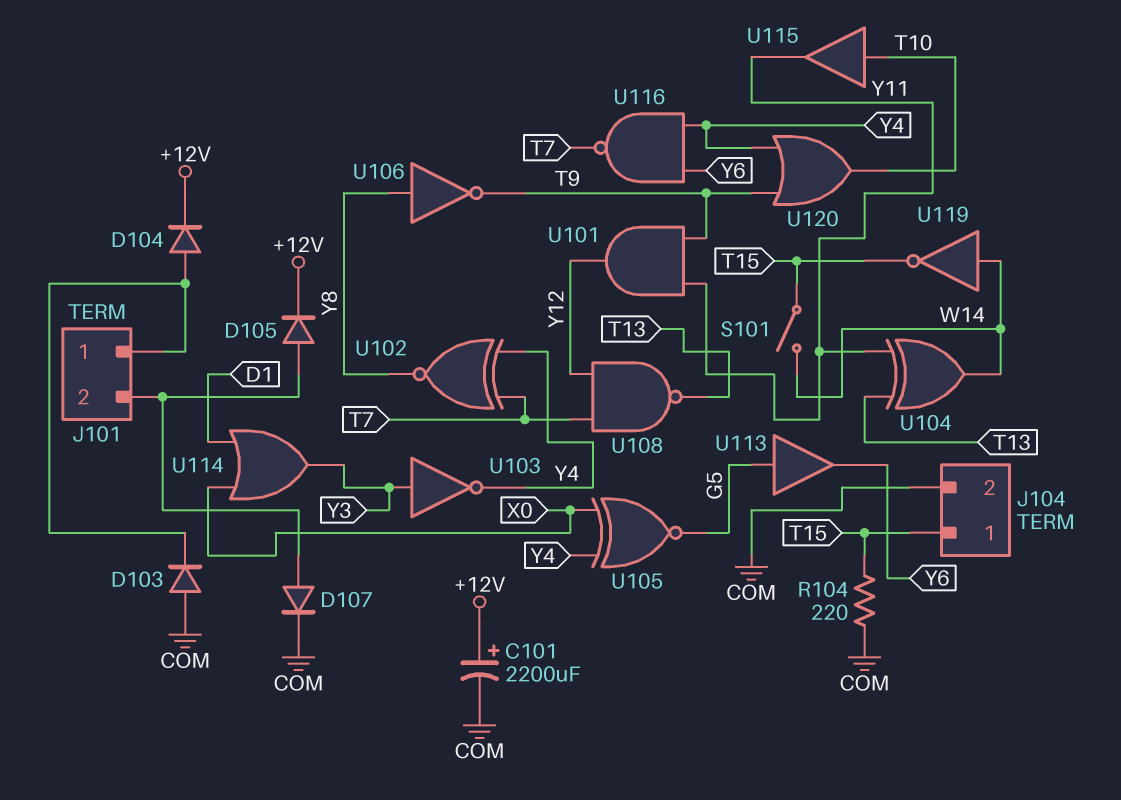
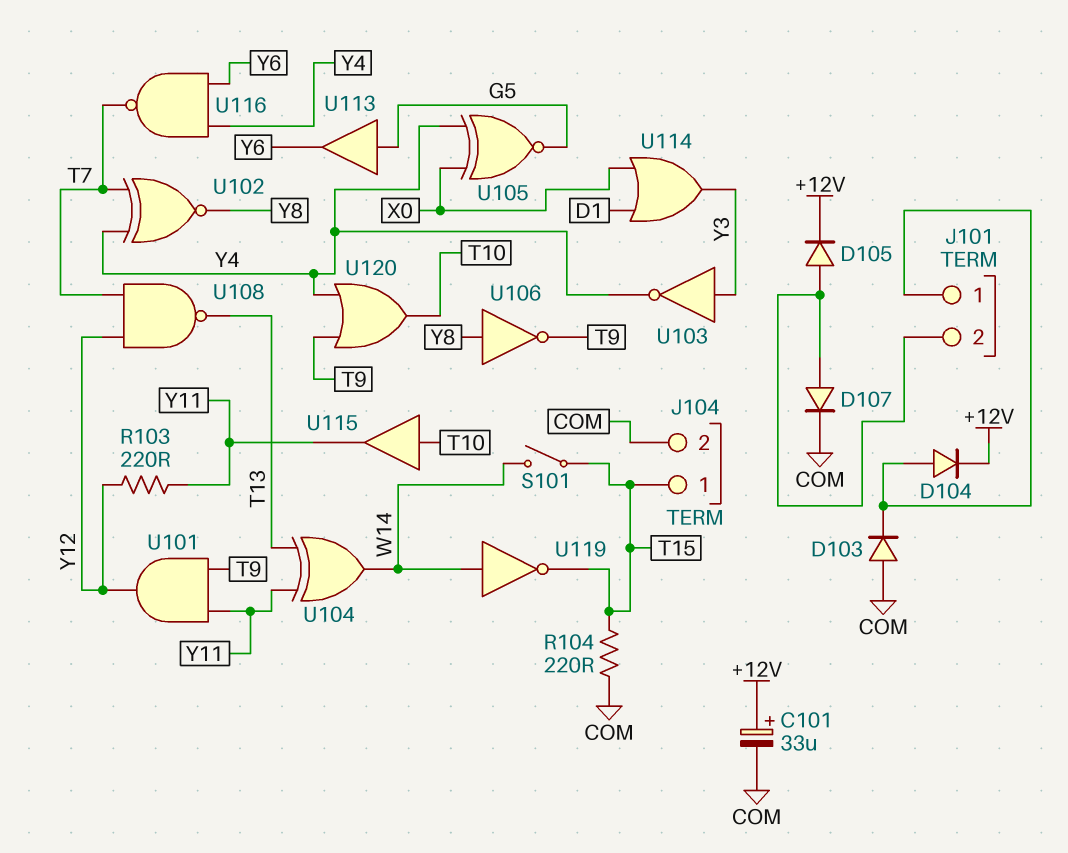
C101: 2200uF (plus +12V, minus COM) -> 33uF (plus +12V, minus COM)
R103: none -> 220 (Y11, Y12)

